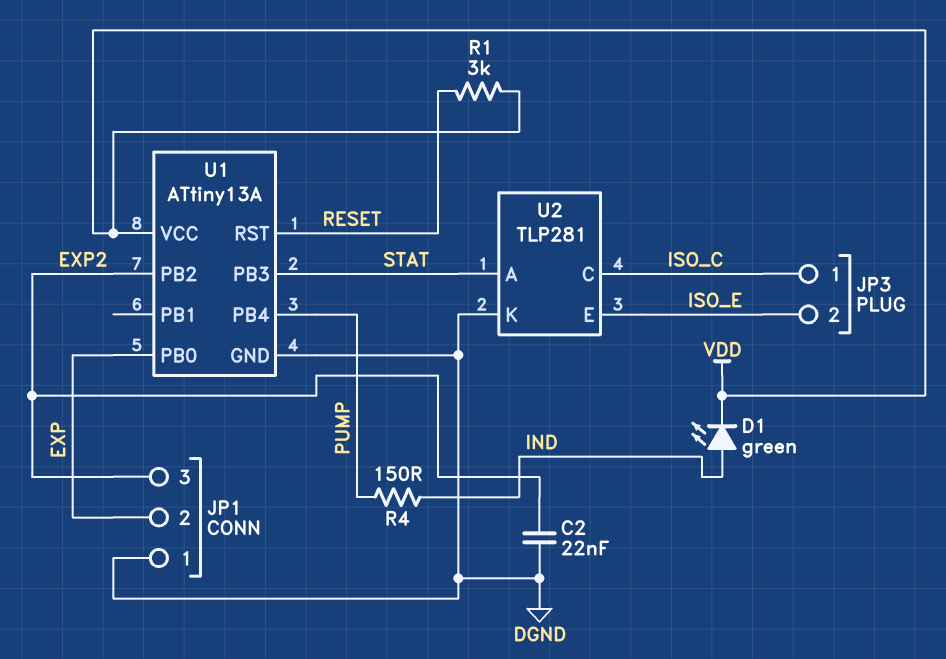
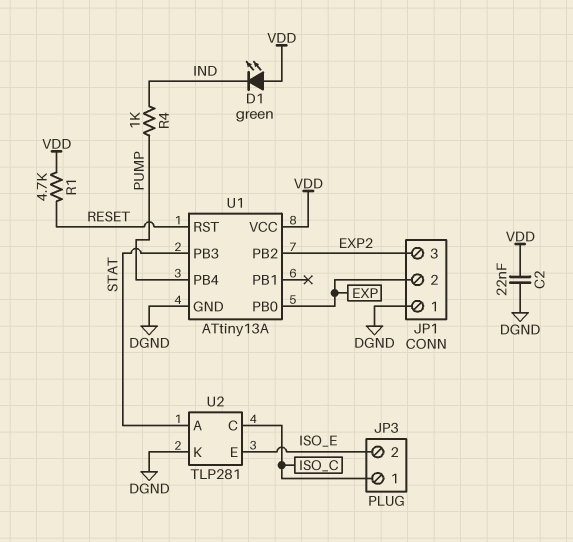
C2: 22nF (DGND, EXP2) -> 22nF (DGND, VDD)
D1: LED green (A IND, K VDD) -> LED green (A VDD, K IND)
R1: 3k (RESET, VDD) -> 4.7k (RESET, VDD)
R4: 150 (IND, PUMP) -> 1k (IND, PUMP)

